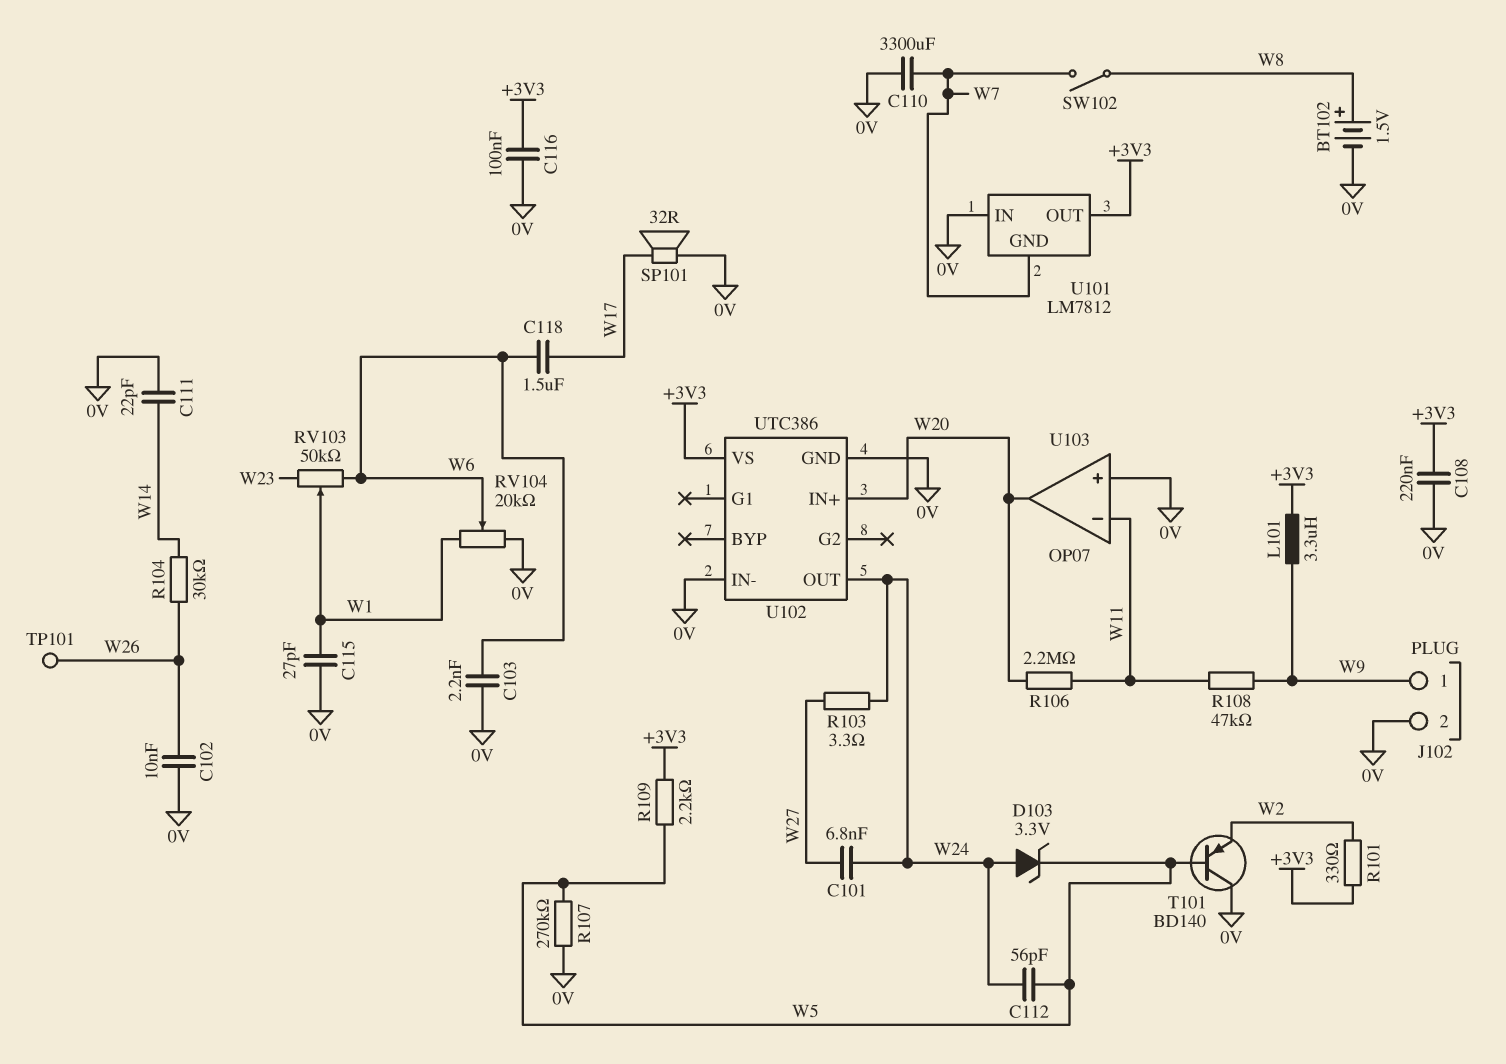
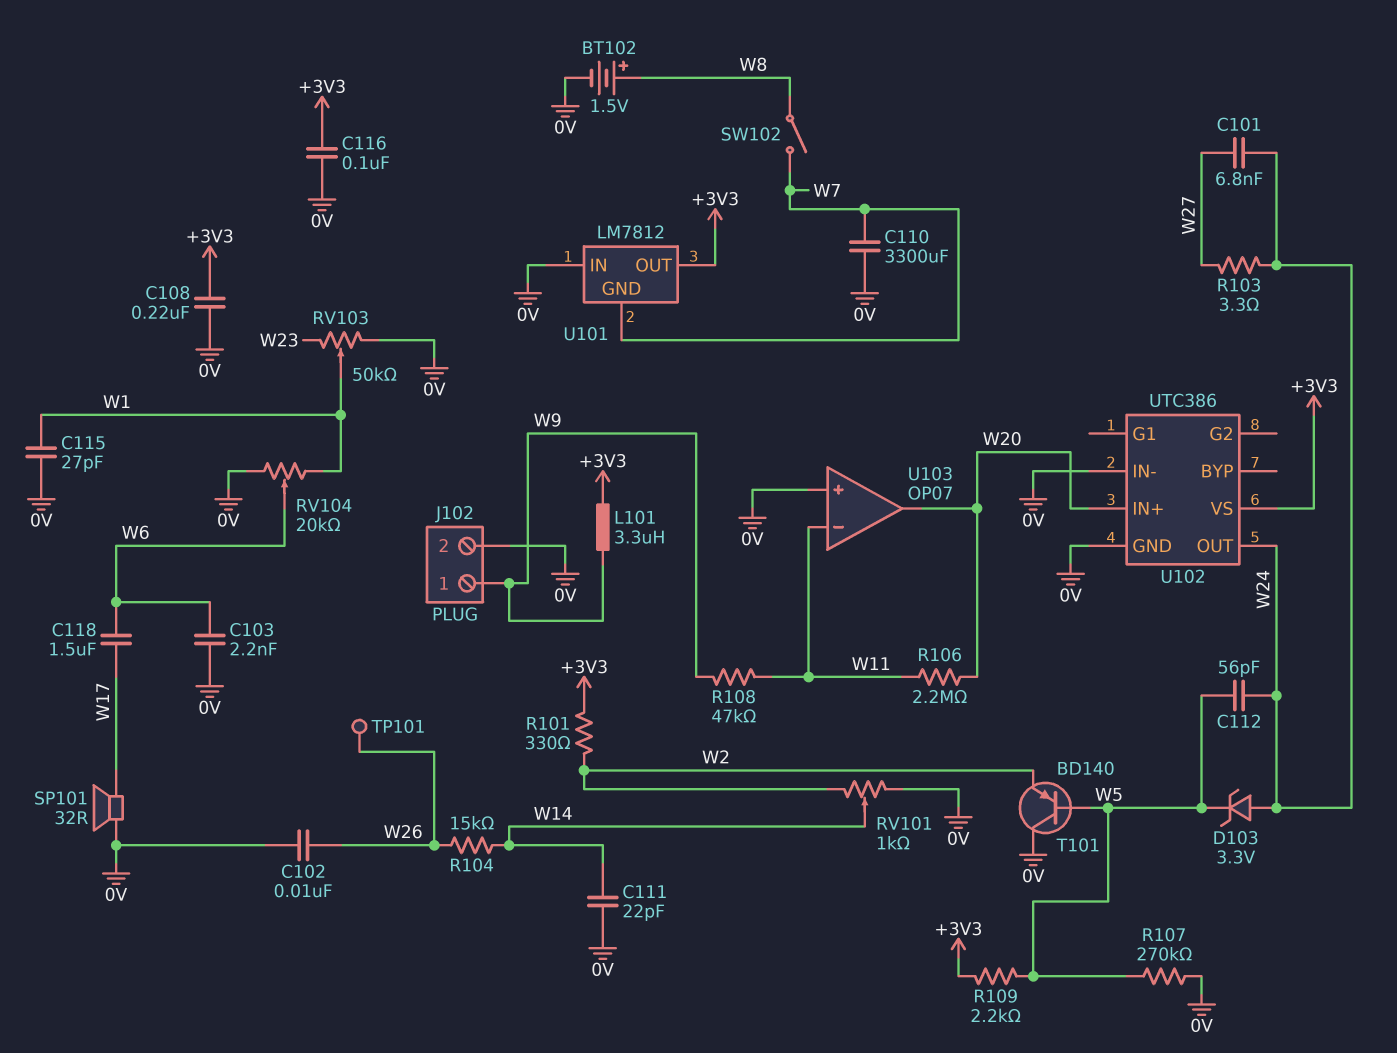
R104: 30k (W14, W26) -> 15k (W14, W26)
RV101: none -> 1k (0V, W2, wiper W14)
RV103: 50k (W6, W23, wiper W1) -> 50k (0V, W23, wiper W1)

